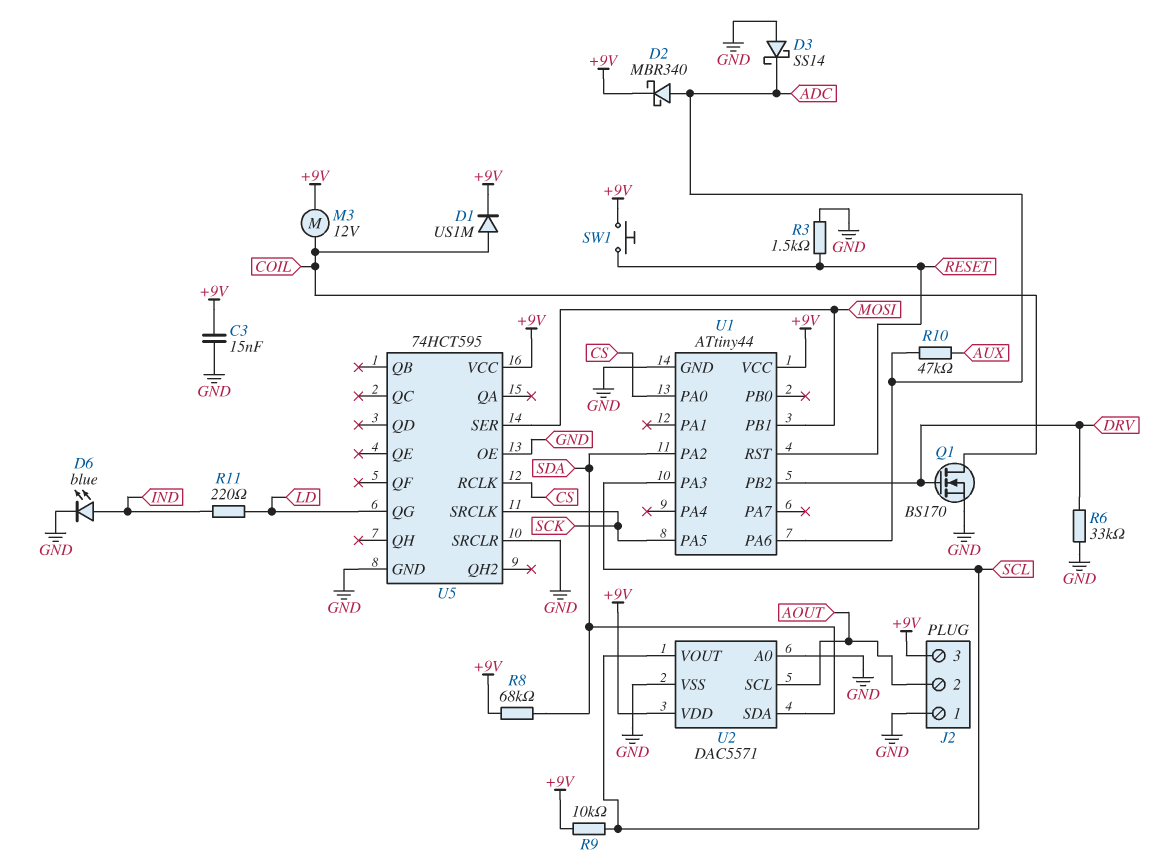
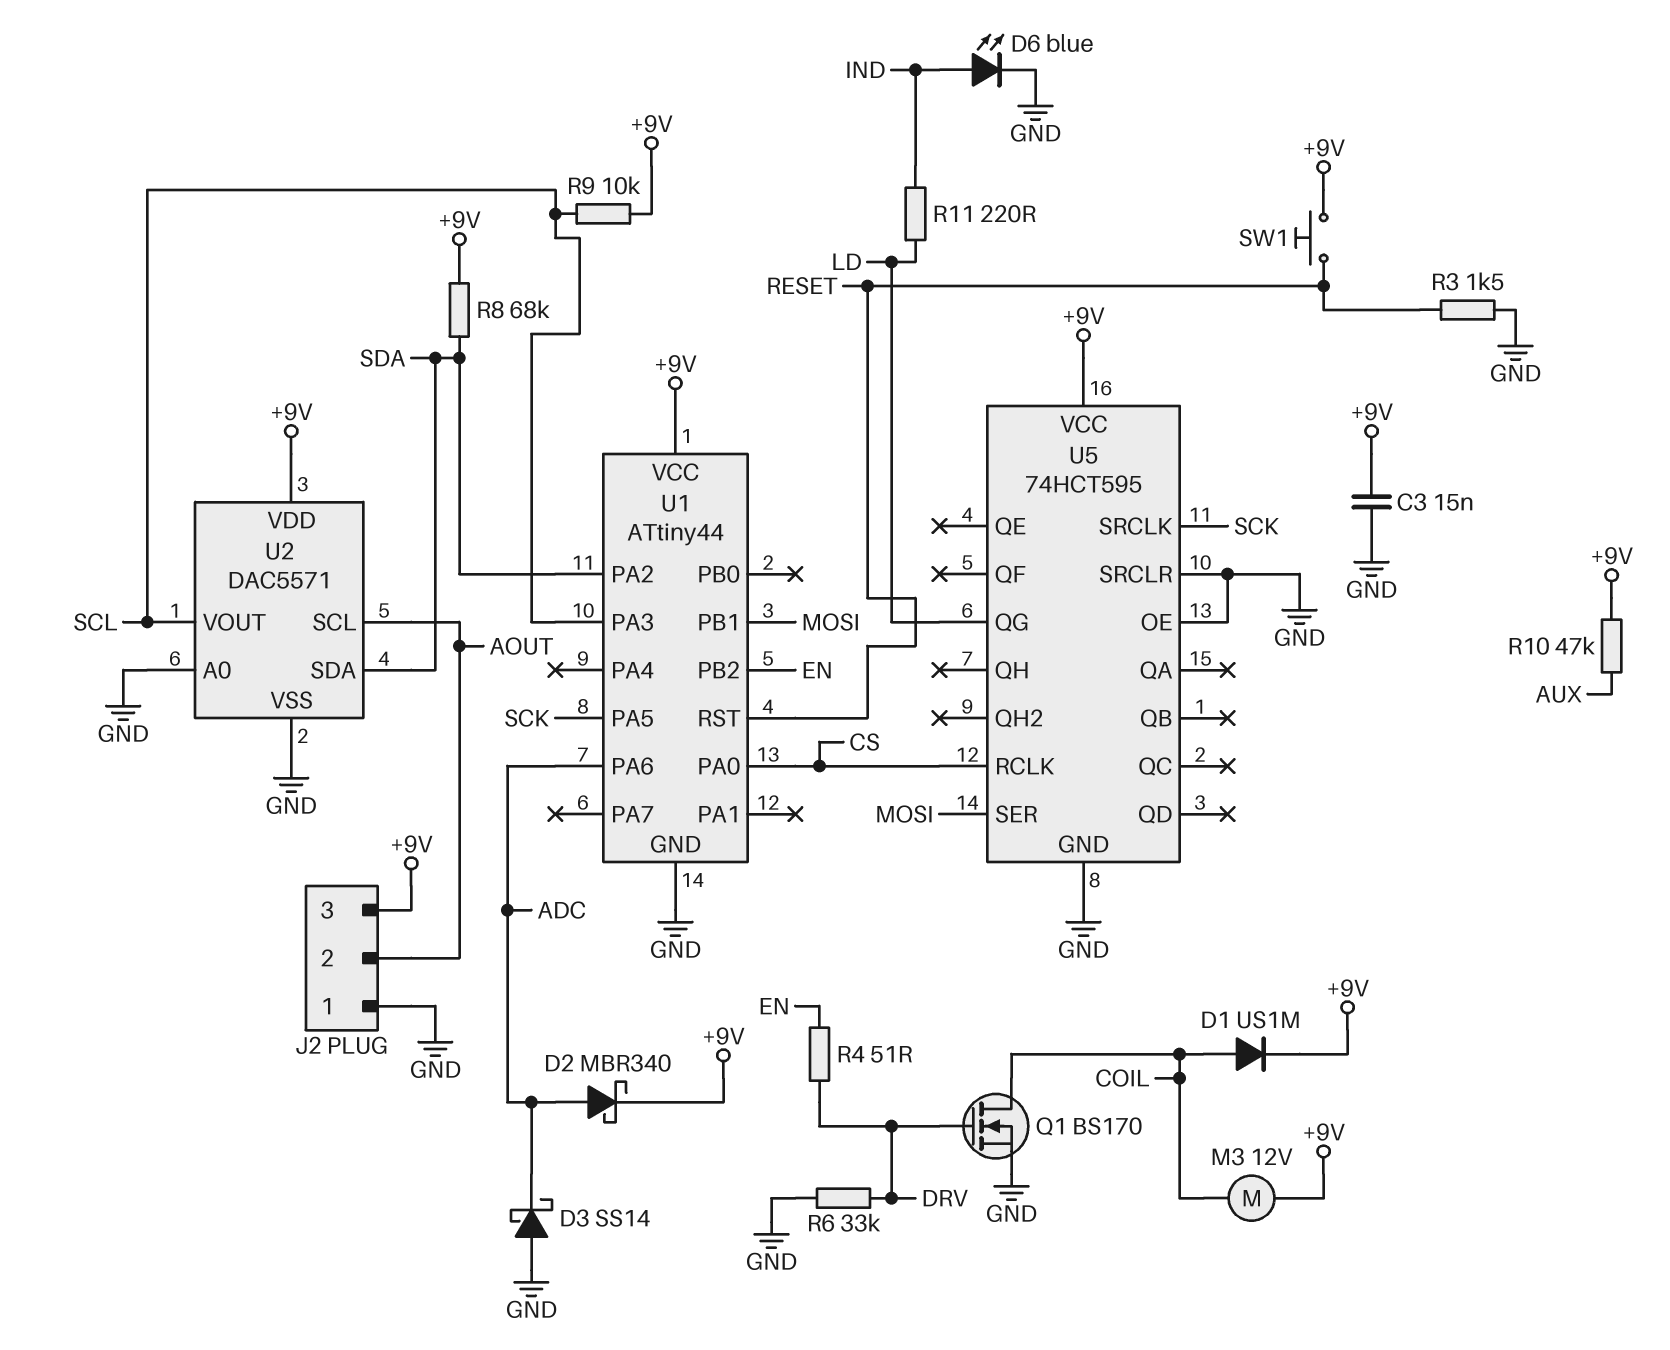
R4: none -> 51 (DRV, EN)
R10: 47k (ADC, AUX) -> 47k (+9V, AUX)
U1 pin PB2: DRV -> EN

